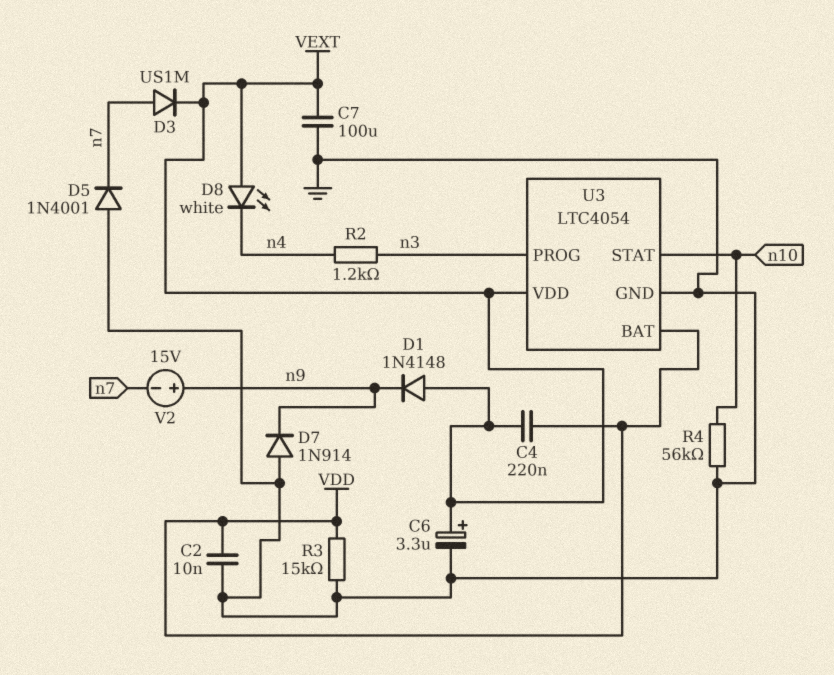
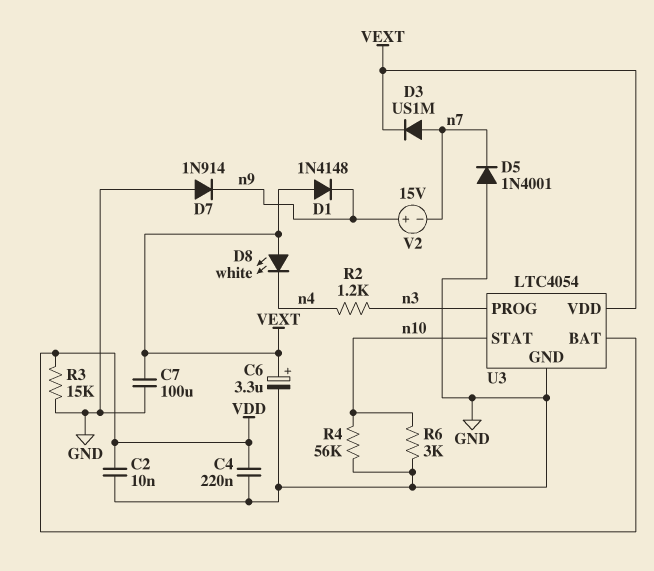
C4: 220nF (VDD, VEXT) -> 220nF (GND, VDD)
R6: none -> 3k (GND, n10)

